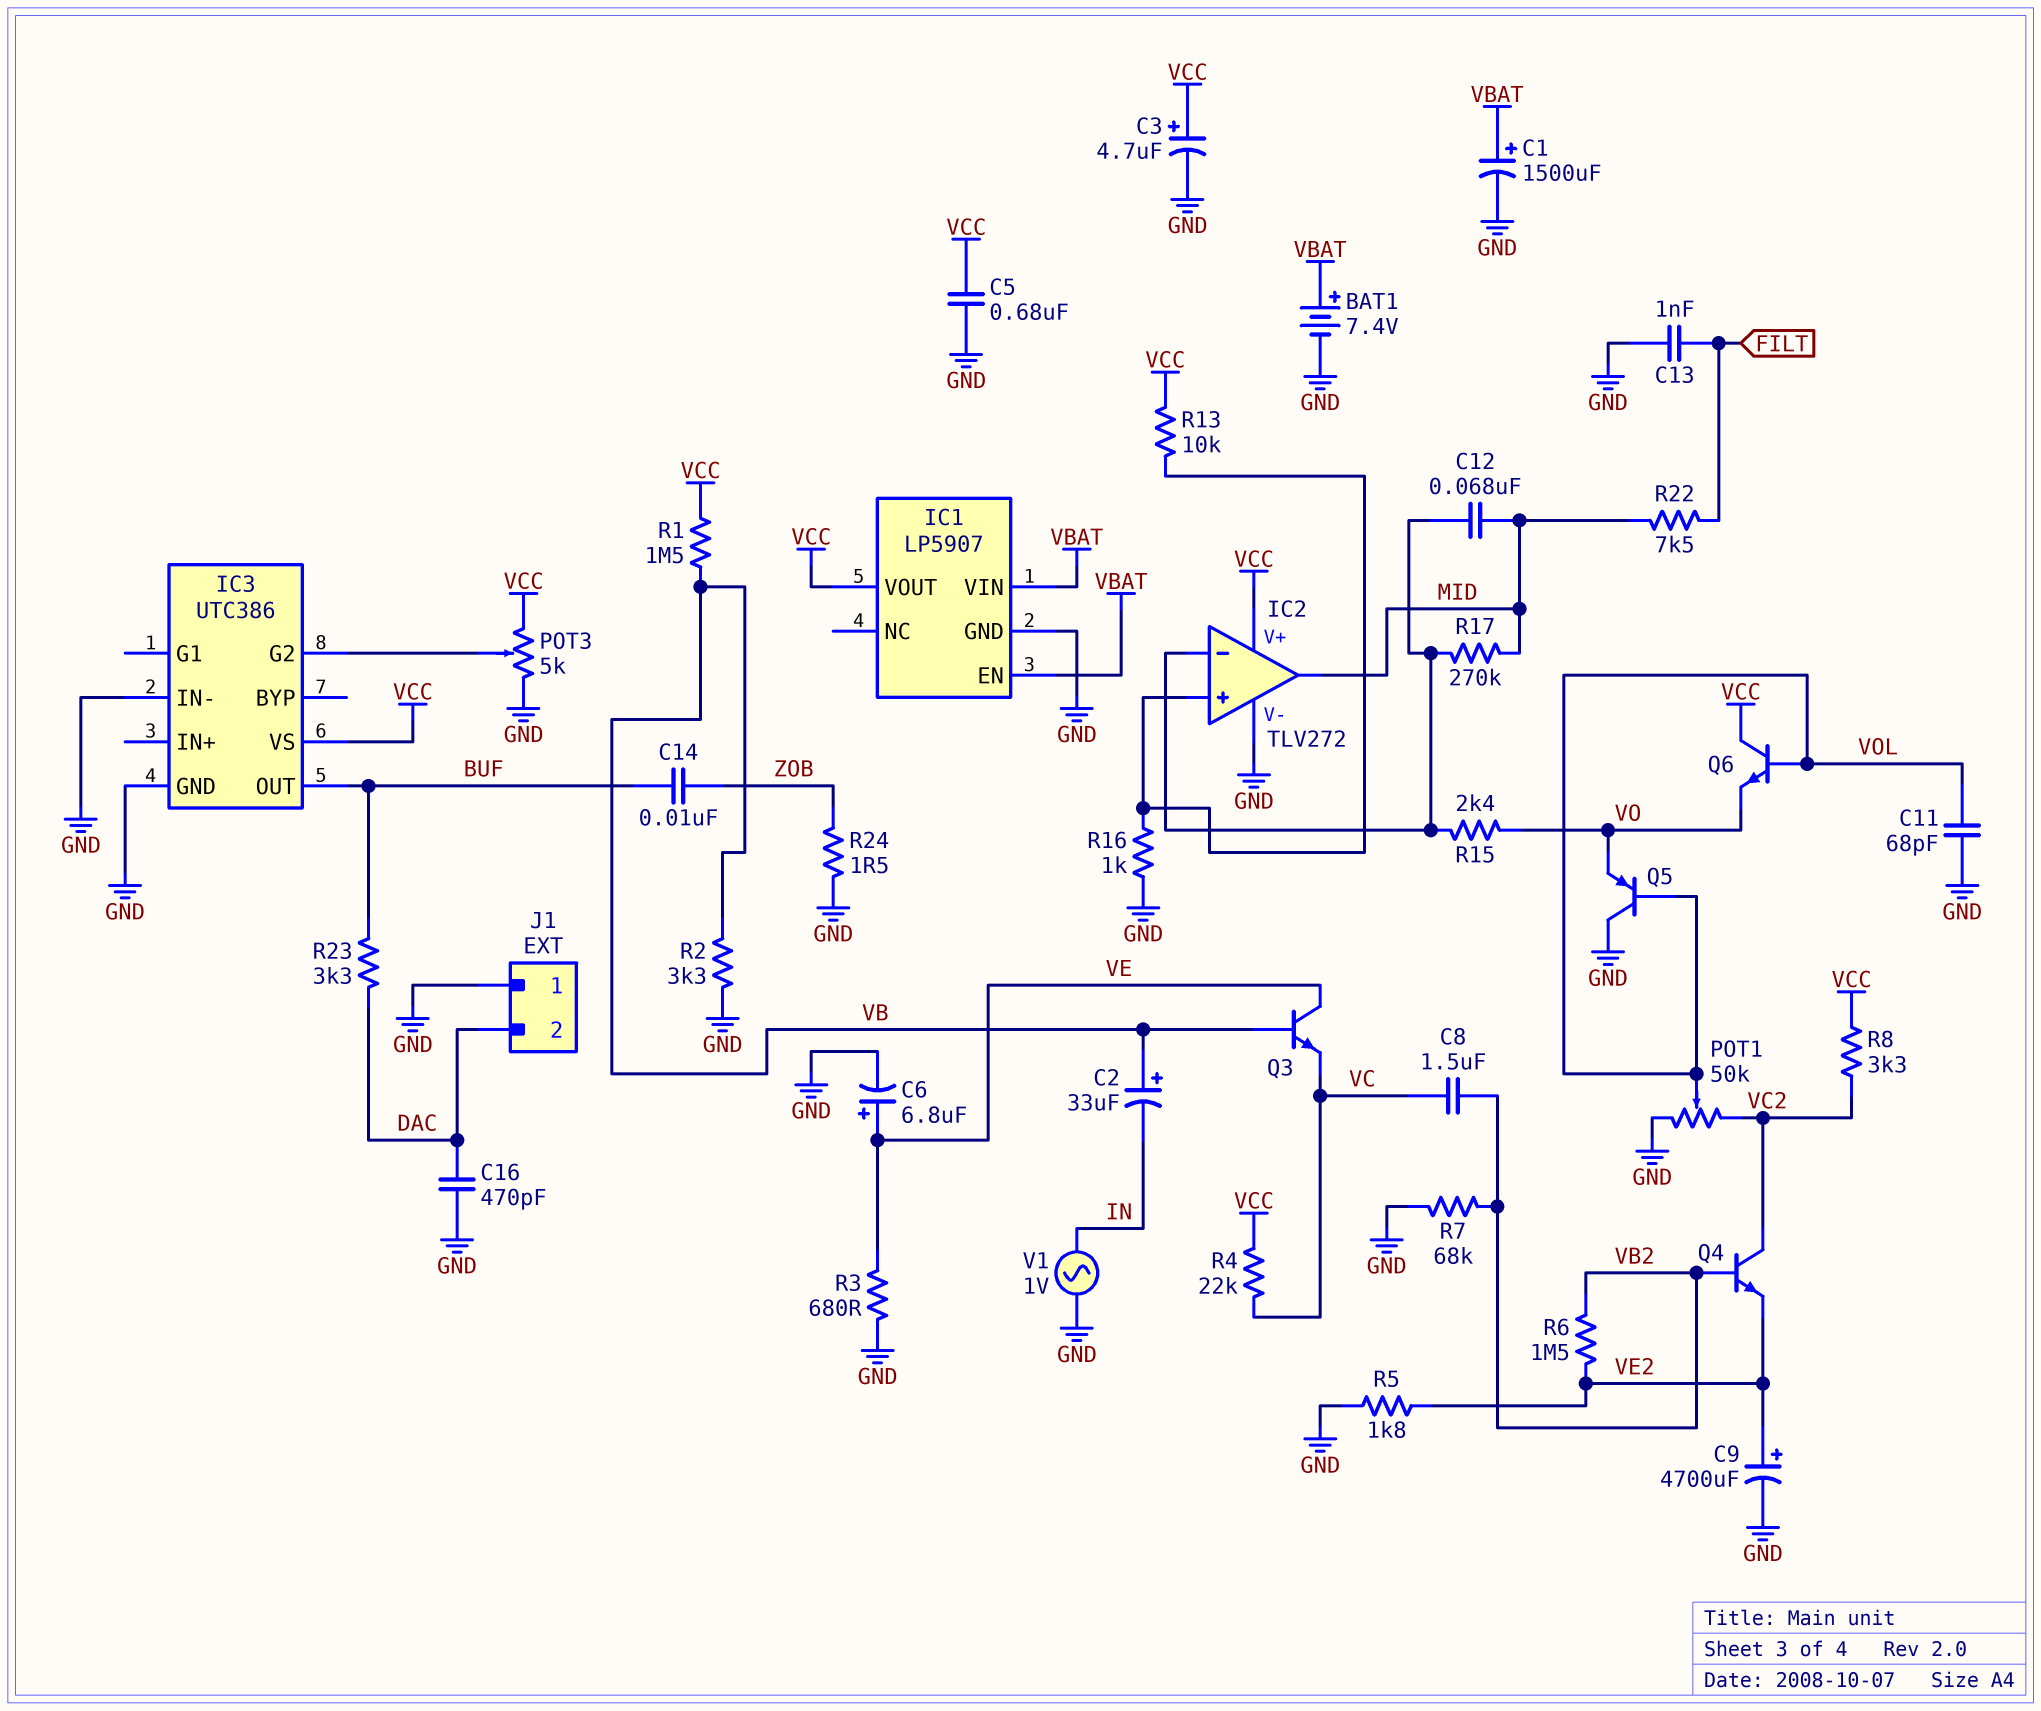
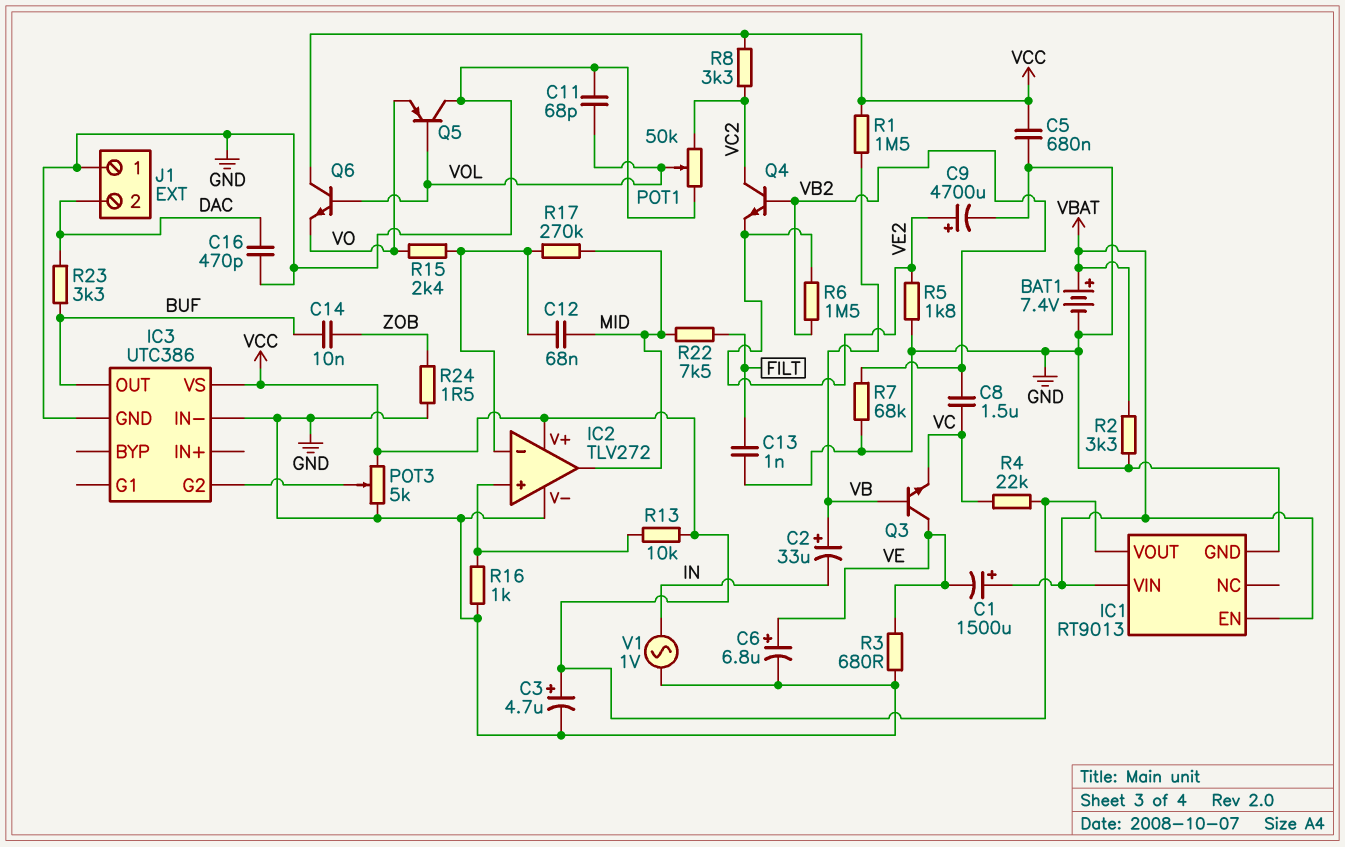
C1: 1500uF (plus VBAT, minus GND) -> 1500uF (plus VBAT, minus VE)
IC1: LP5907 -> RT9013
R2: 3.3k (GND, VB) -> 3.3k (GND, VBAT)

